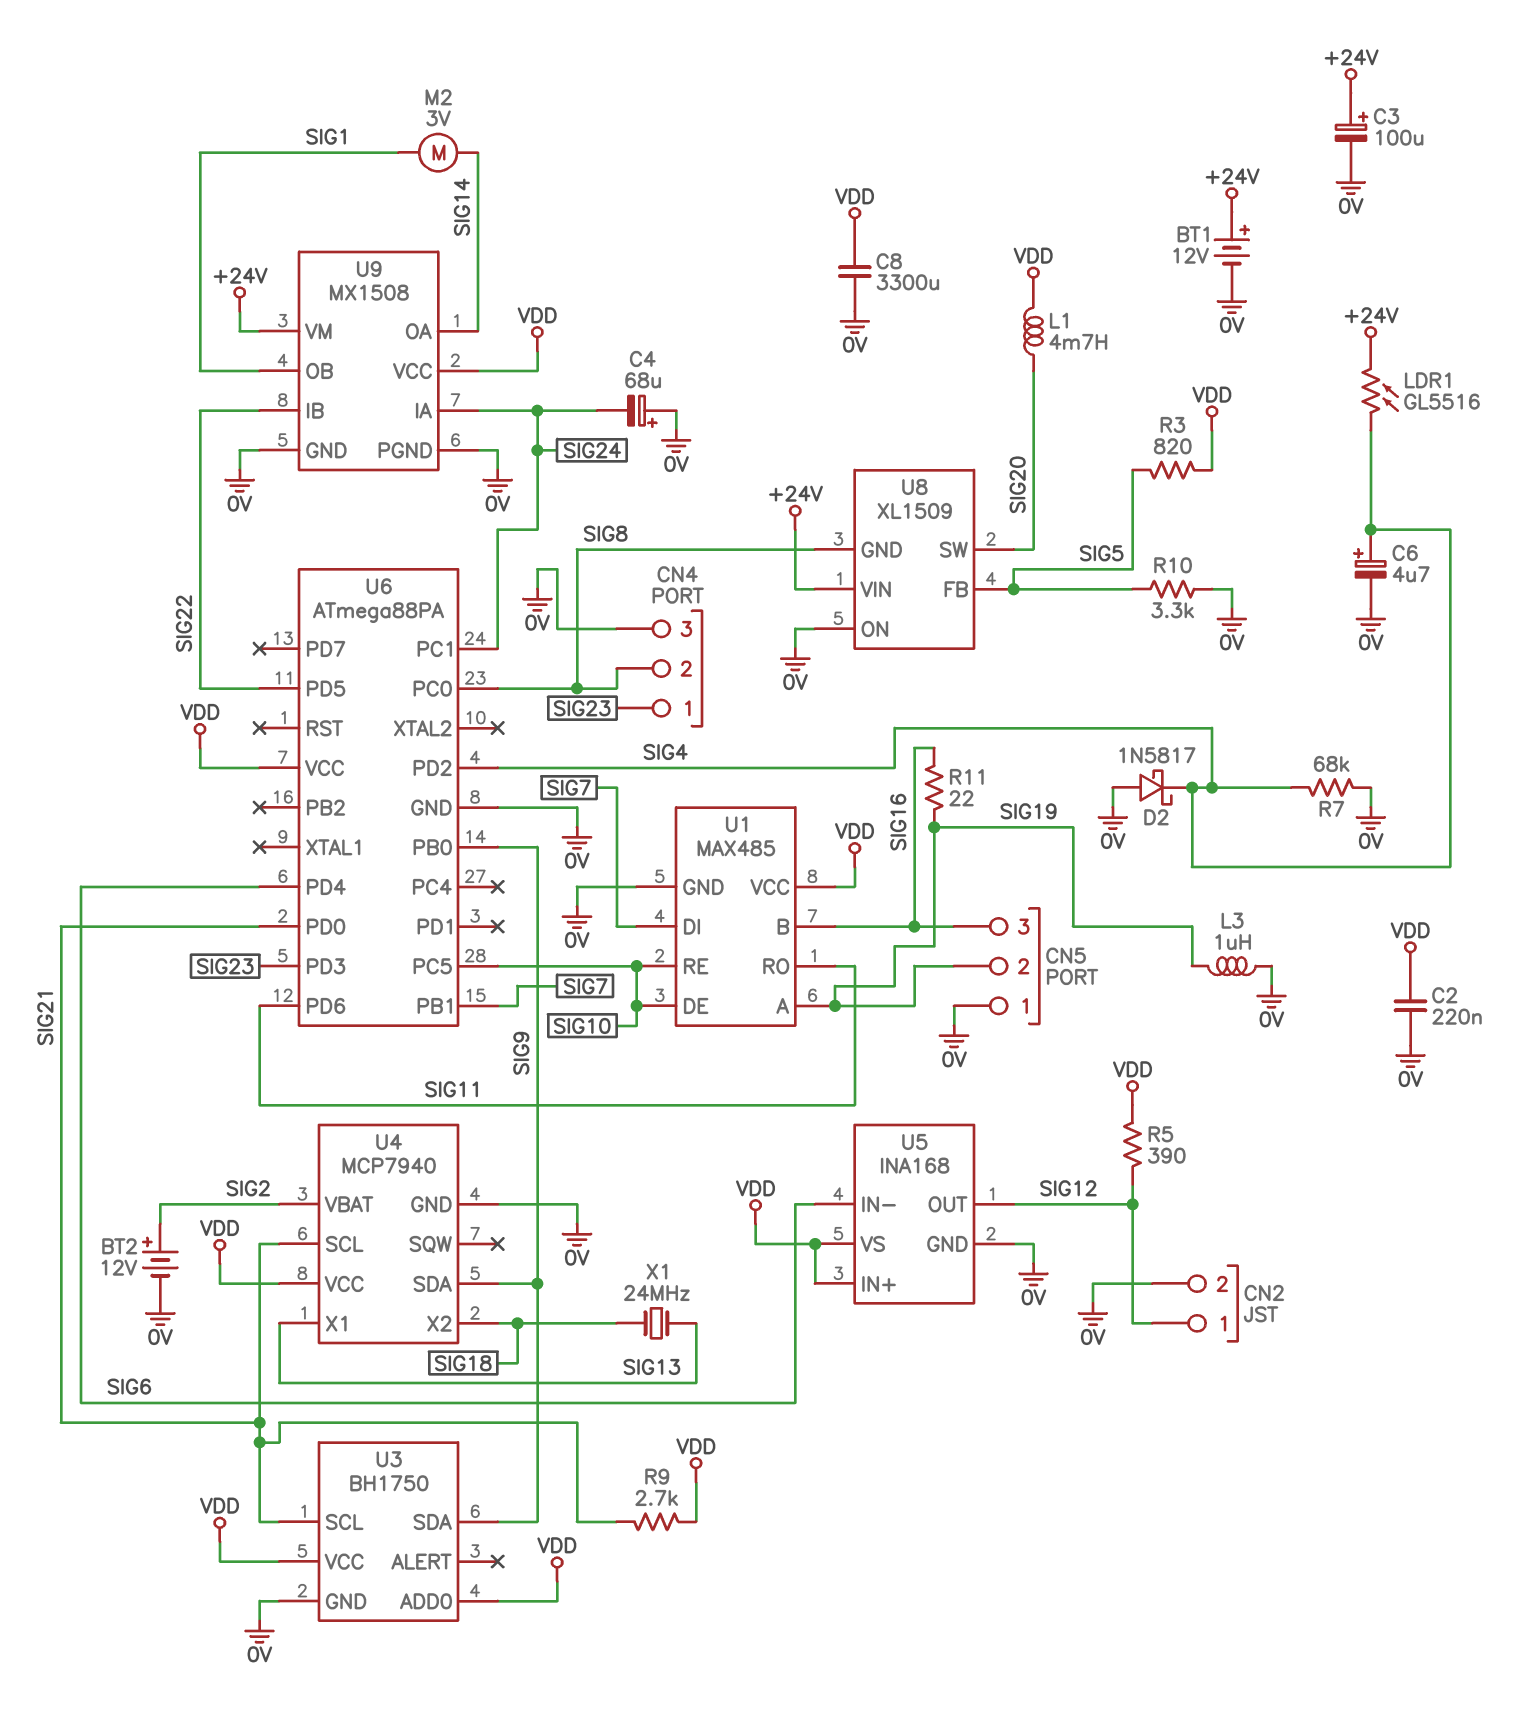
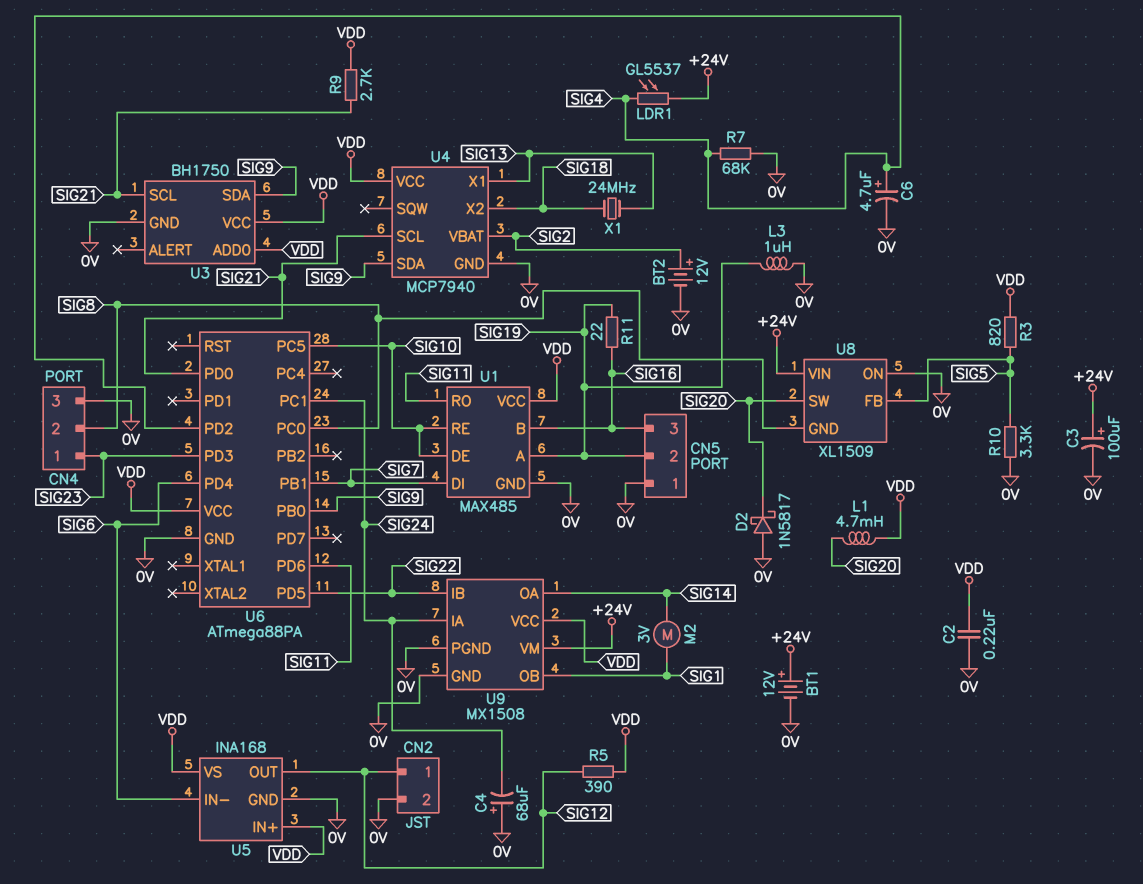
C8: 3300uF (0V, VDD) -> none
D2: schottky 1N5817 (A 0V, K SIG4) -> schottky 1N5817 (A 0V, K SIG20)
LDR1: GL5516 (+24V, SIG4) -> GL5537 (+24V, SIG4)

